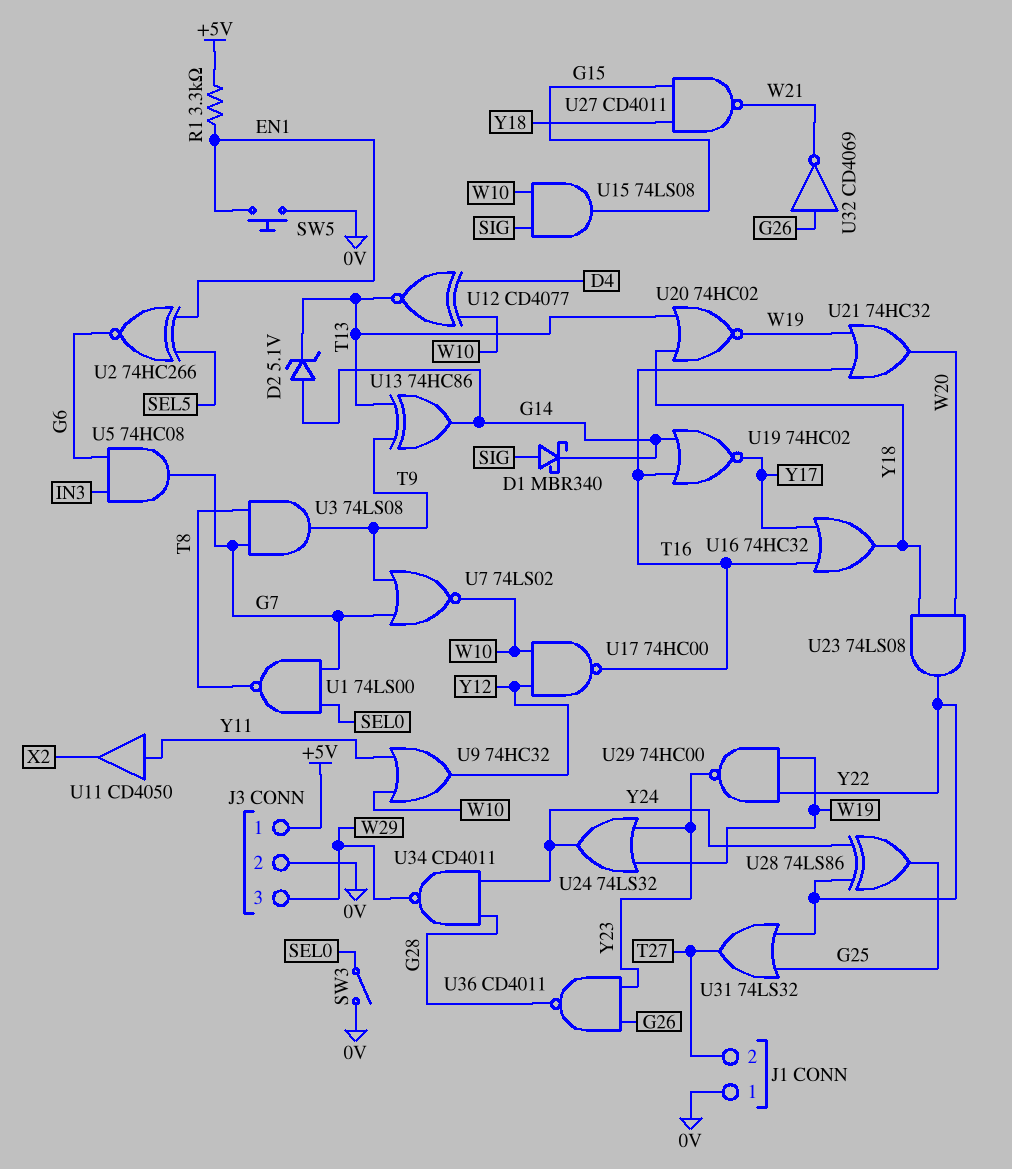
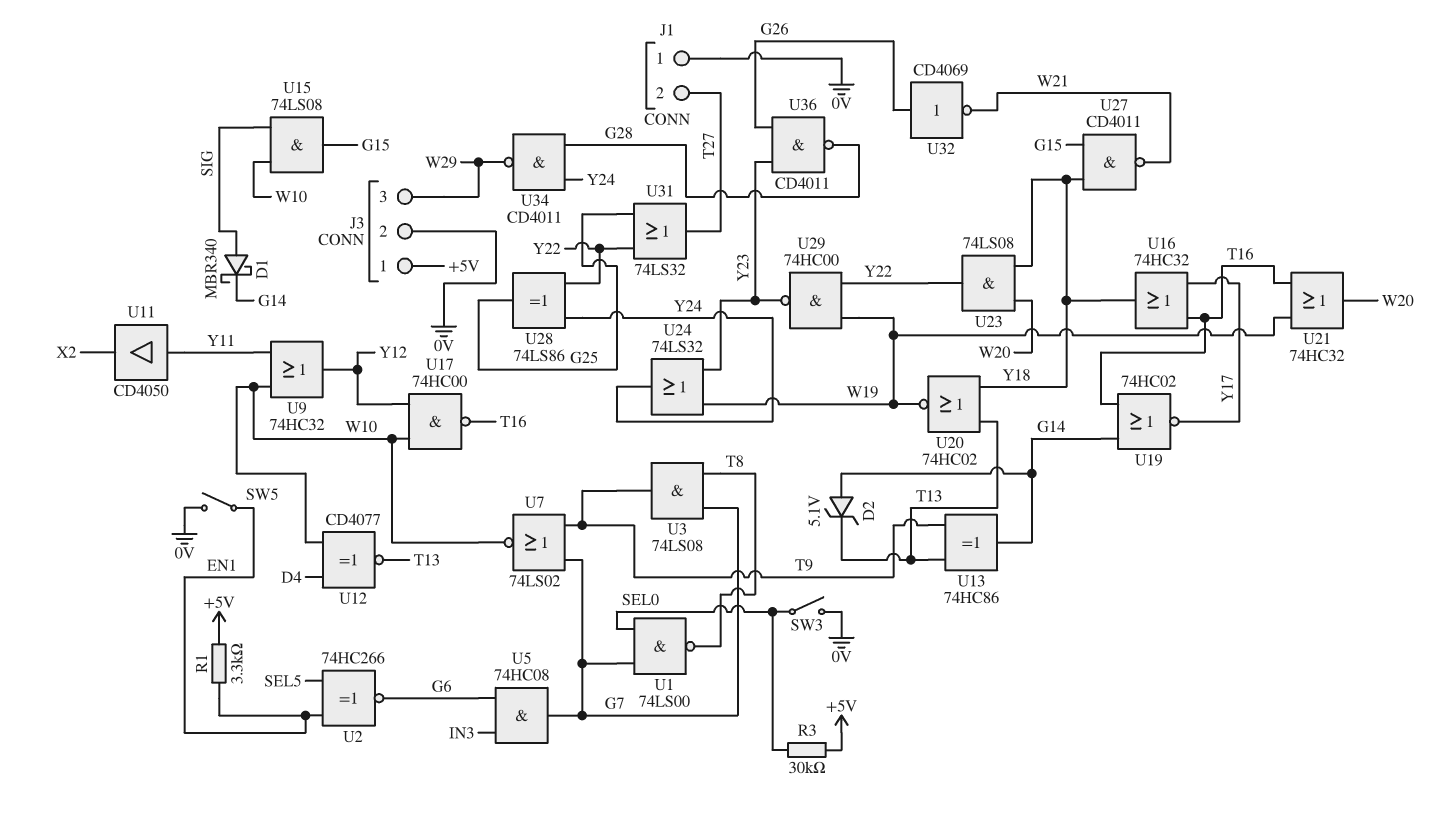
R3: none -> 30k (+5V, SEL0)
SW5: button (0V, EN1) -> switch (0V, EN1)

